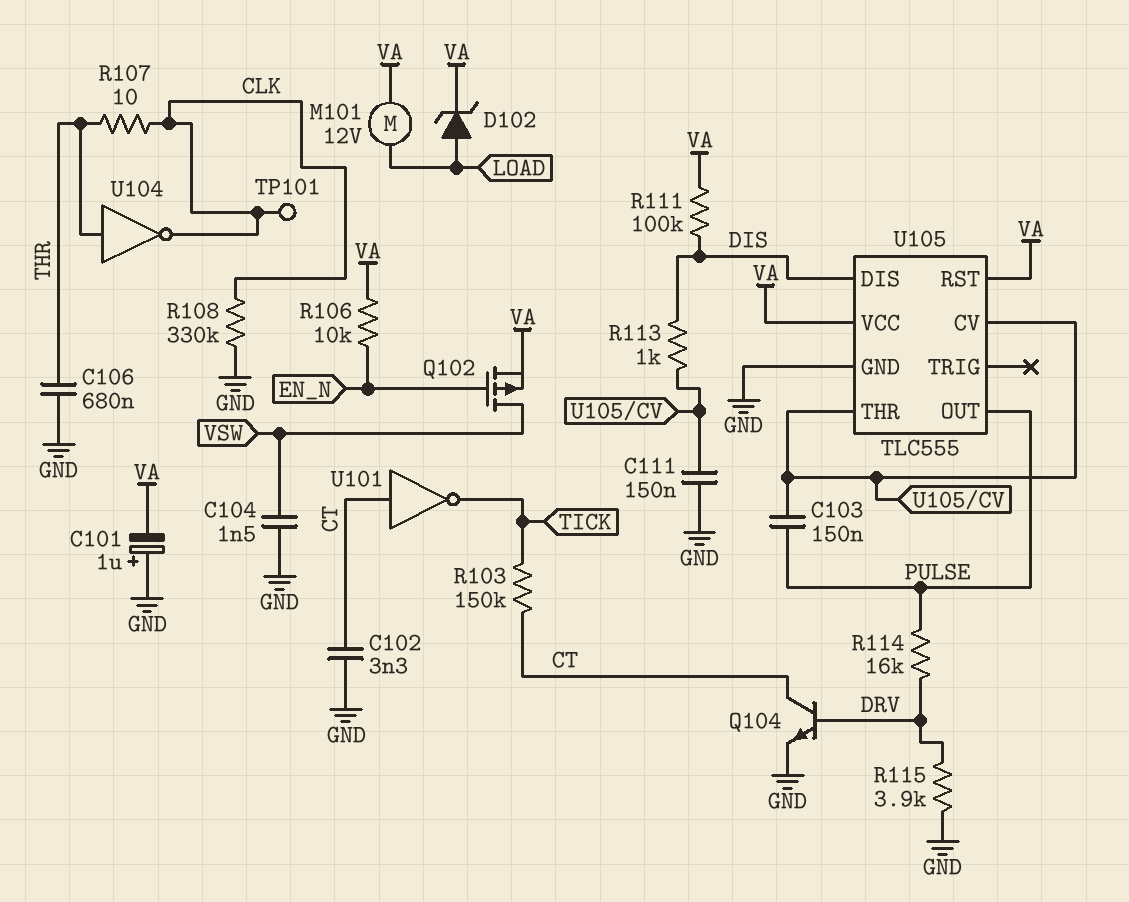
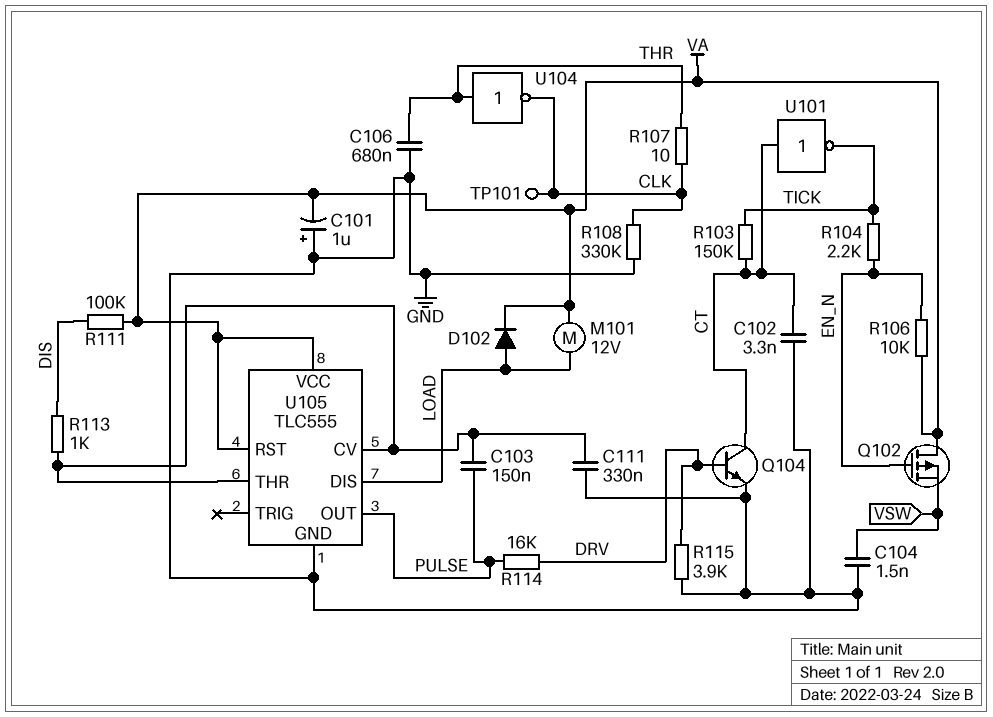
C111: 150nF (GND, U105/CV) -> 330nF (GND, U105/CV)
D102: zener (A LOAD, K VA) -> diode (A LOAD, K VA)
Q102: PMOS (G EN_N, D VSW, S VA) -> PMOS (G EN_N, D VA, S VSW)
R104: none -> 2.2k (EN_N, TICK)
U105 pin DIS: DIS -> LOAD

